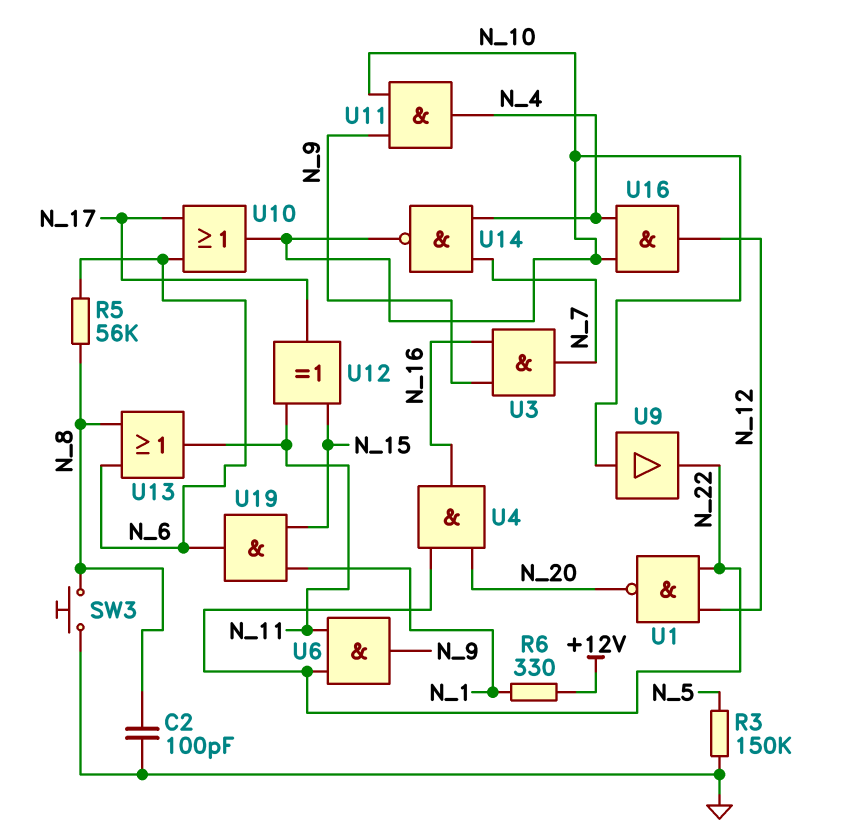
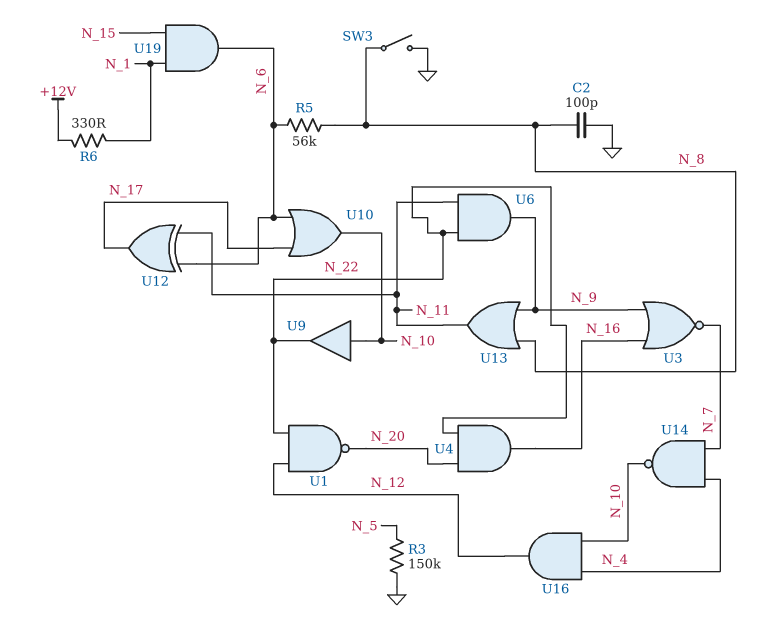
SW3: button (GND, N_8) -> switch (GND, N_8)
U3: AND (in N_9, in N_16, out N_7) -> NOR (in N_9, in N_16, out N_7)
U11: AND (in N_9, in N_10, out N_4) -> none
U12: XOR (in N_11, in N_15, out N_17) -> XOR (in N_6, in N_11, out N_17)
U13: OR (in N_6, in N_8, out N_11) -> OR (in N_8, in N_9, out N_11)

